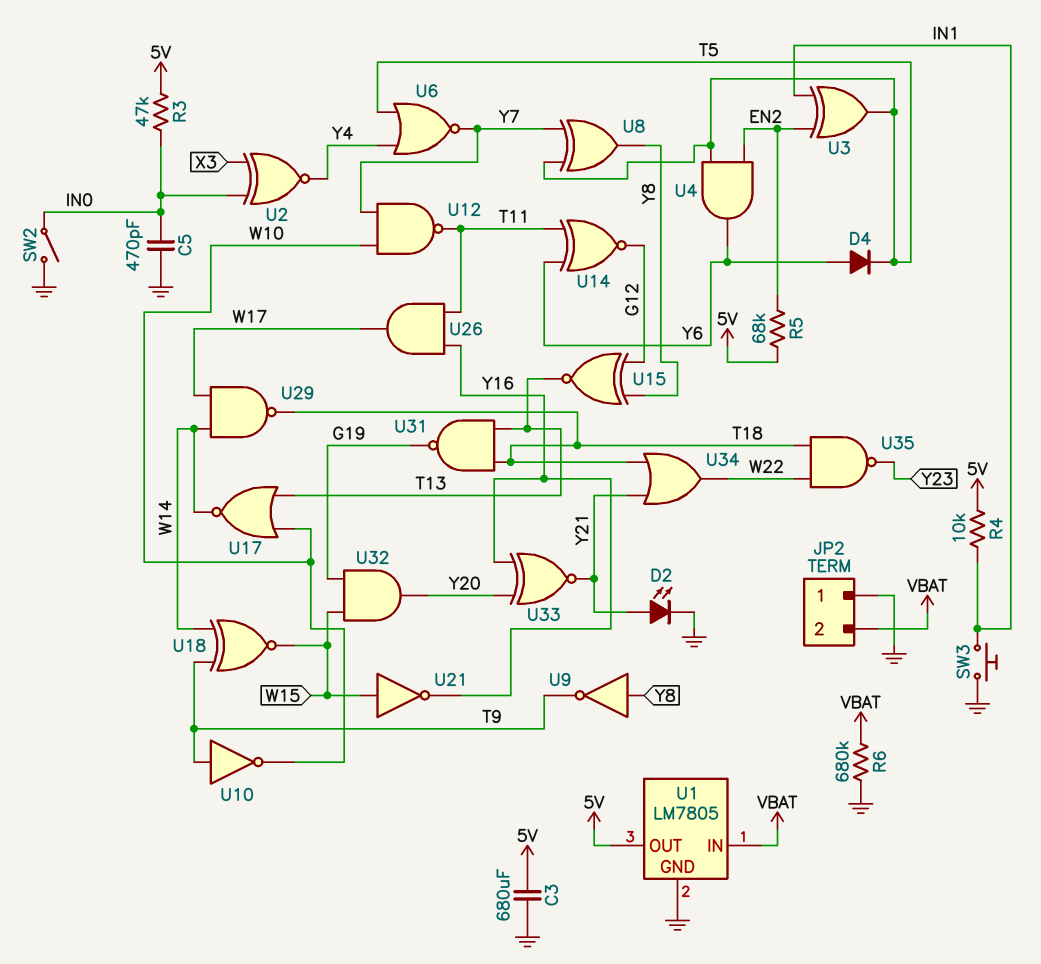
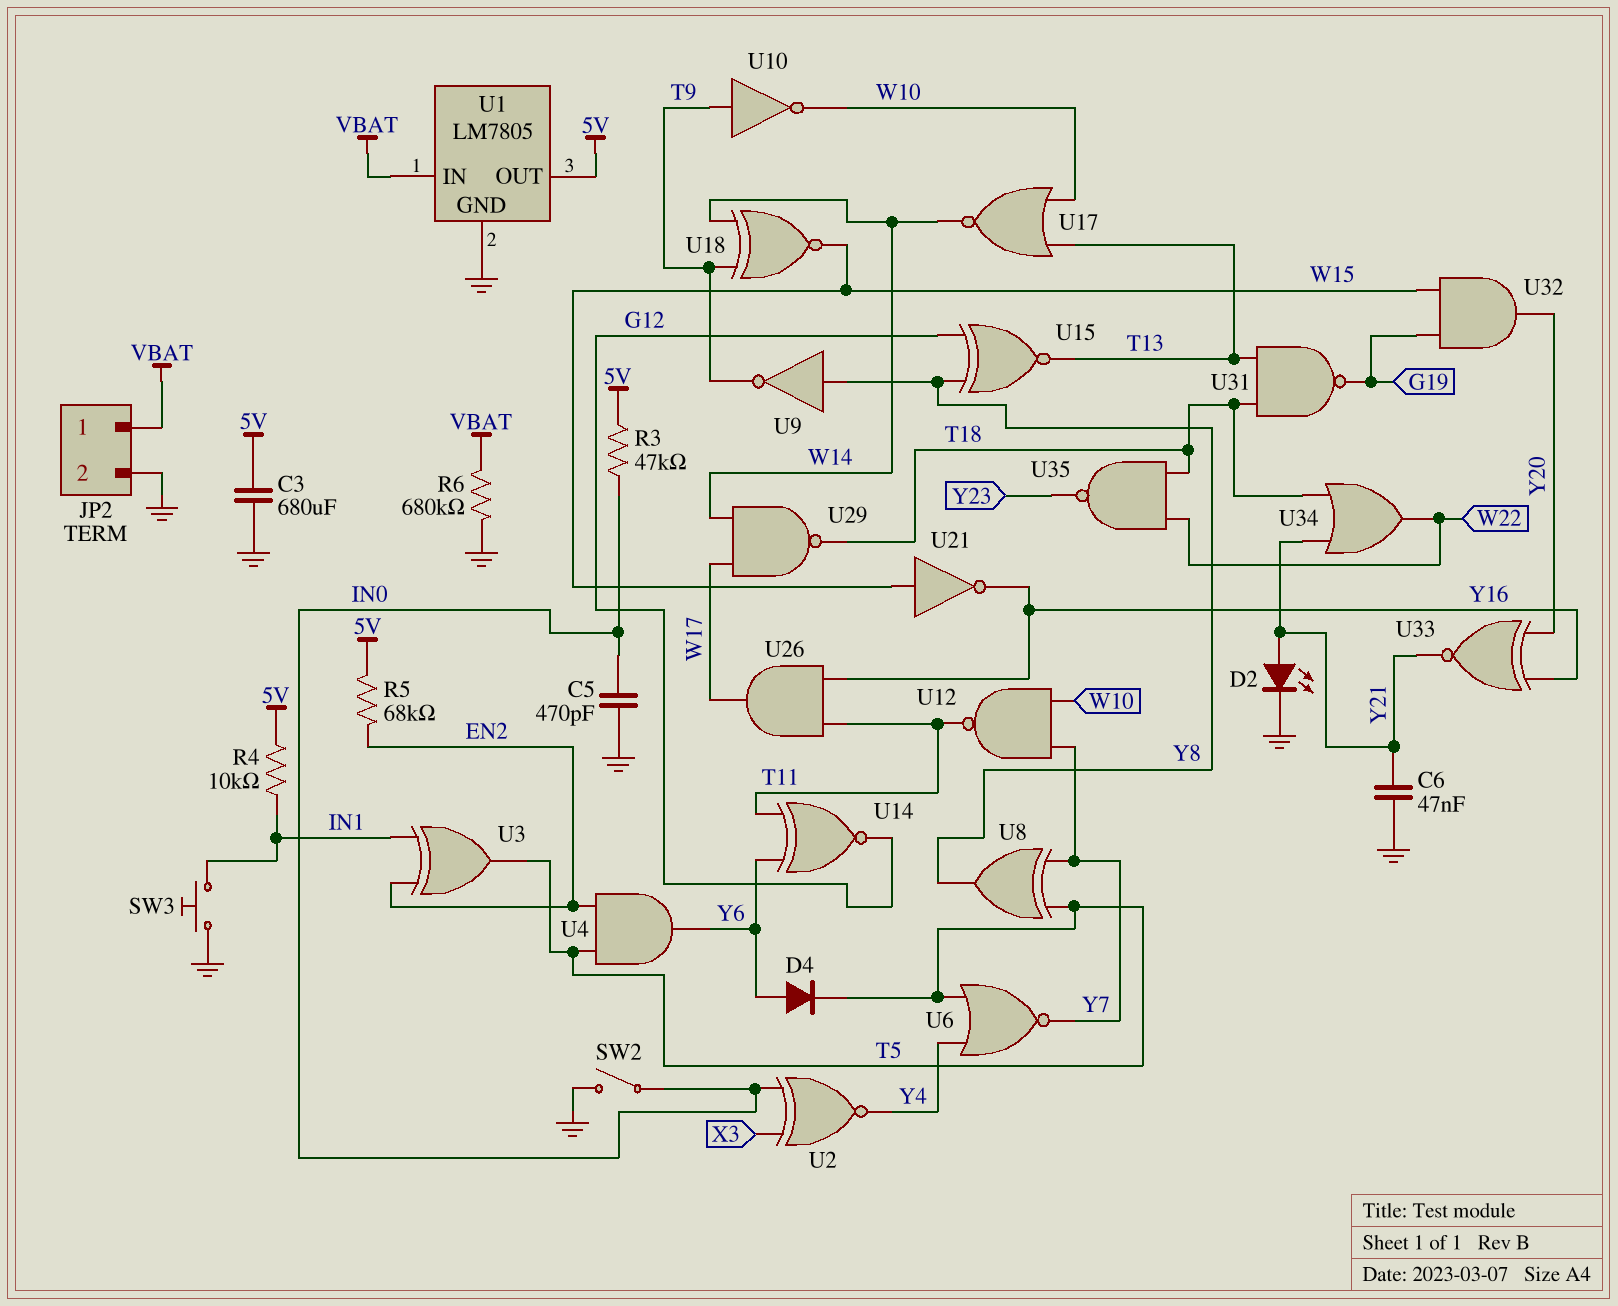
C6: none -> 47nF (GND, Y21)
JP2 pin 1: GND -> VBAT
JP2 pin 2: VBAT -> GND

